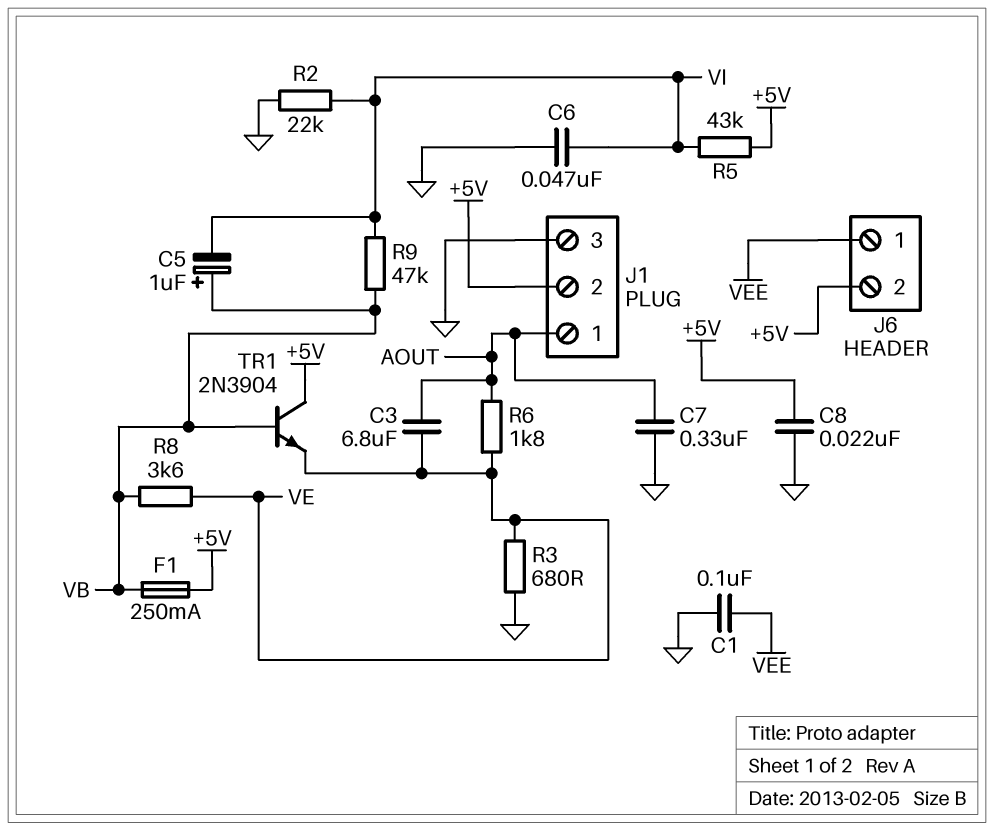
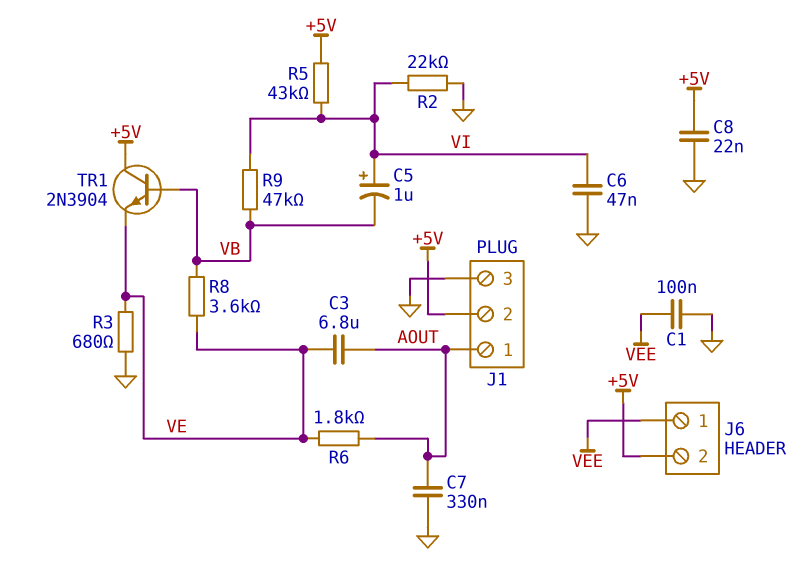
C5: 1uF (plus VB, minus VI) -> 1uF (plus VI, minus VB)
F1: 250mA (+5V, VB) -> none

